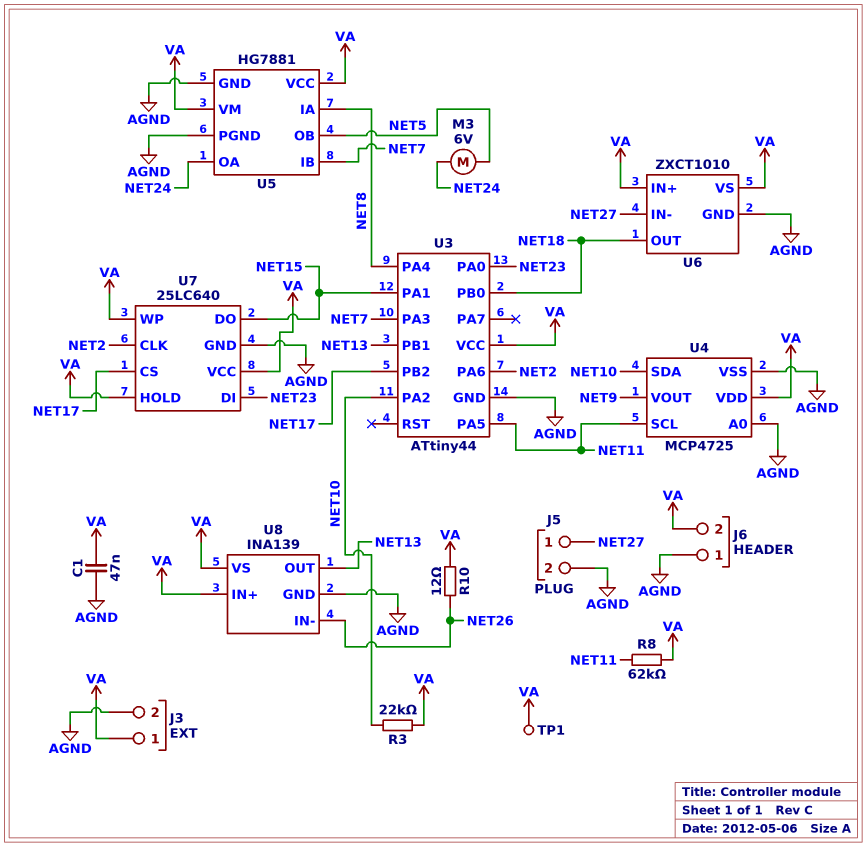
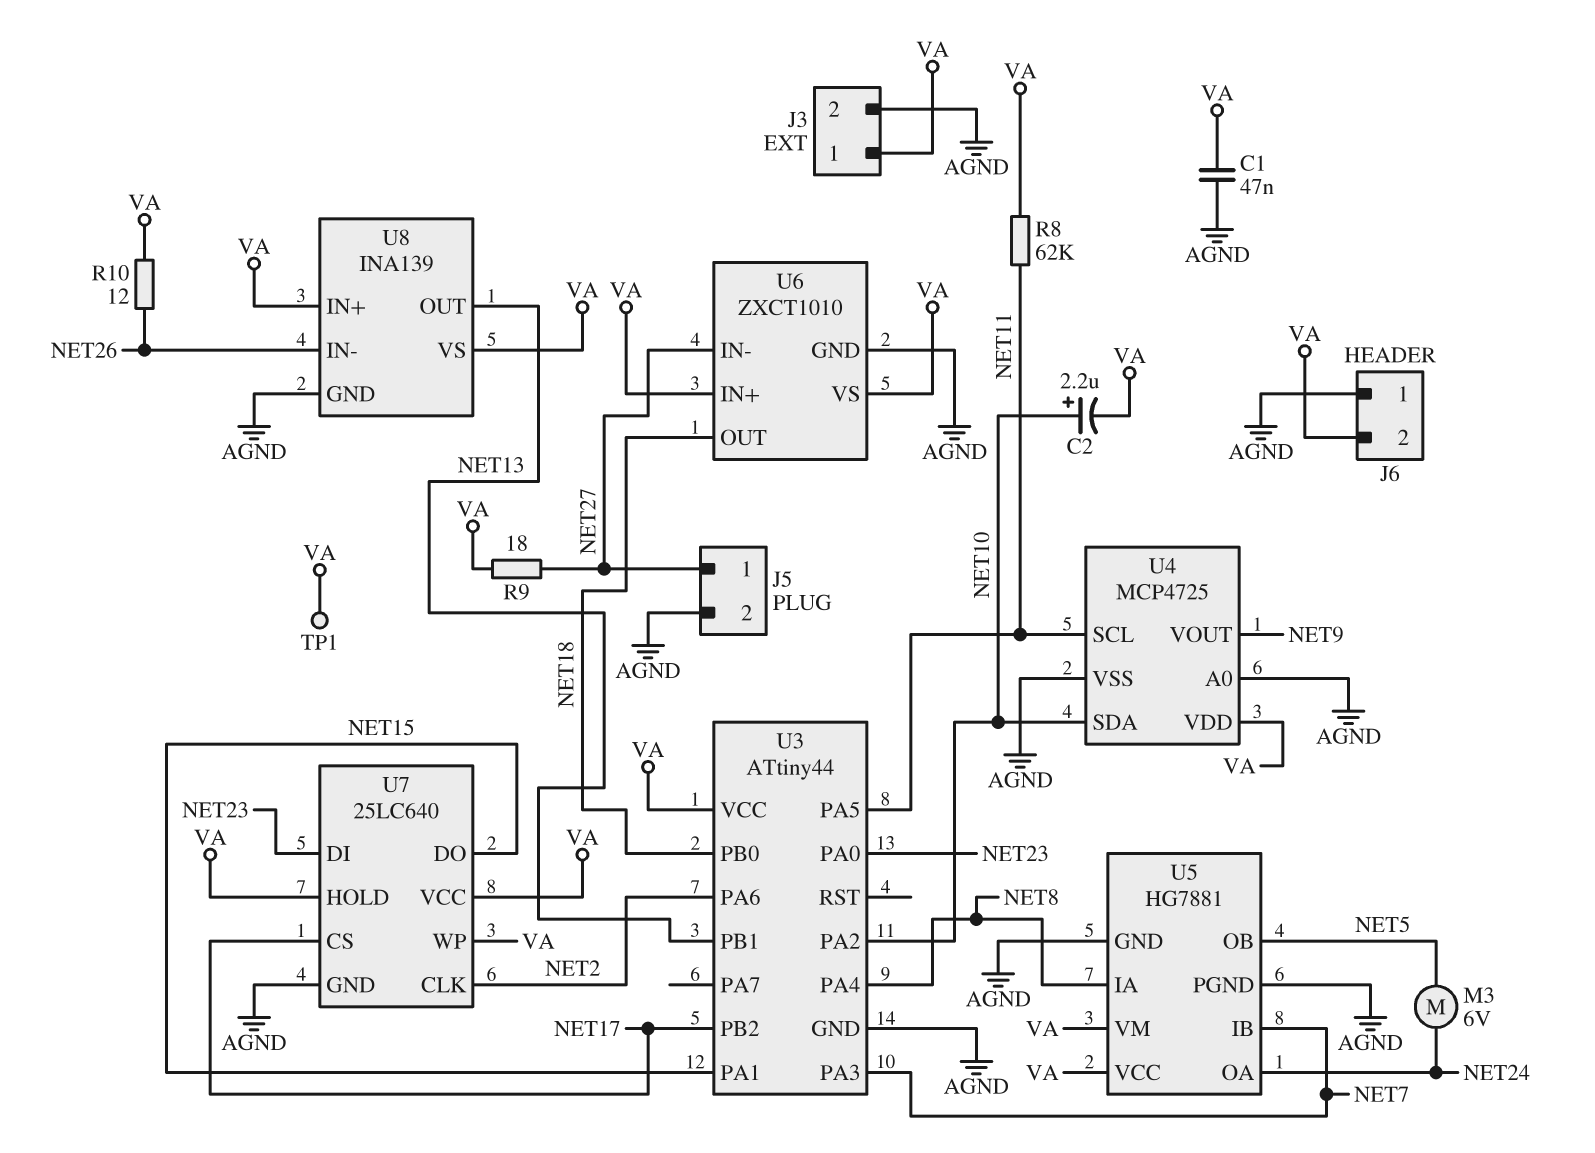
C2: none -> 2.2uF (plus NET10, minus VA)
R3: 22k (NET10, VA) -> none
R9: none -> 18 (NET27, VA)

